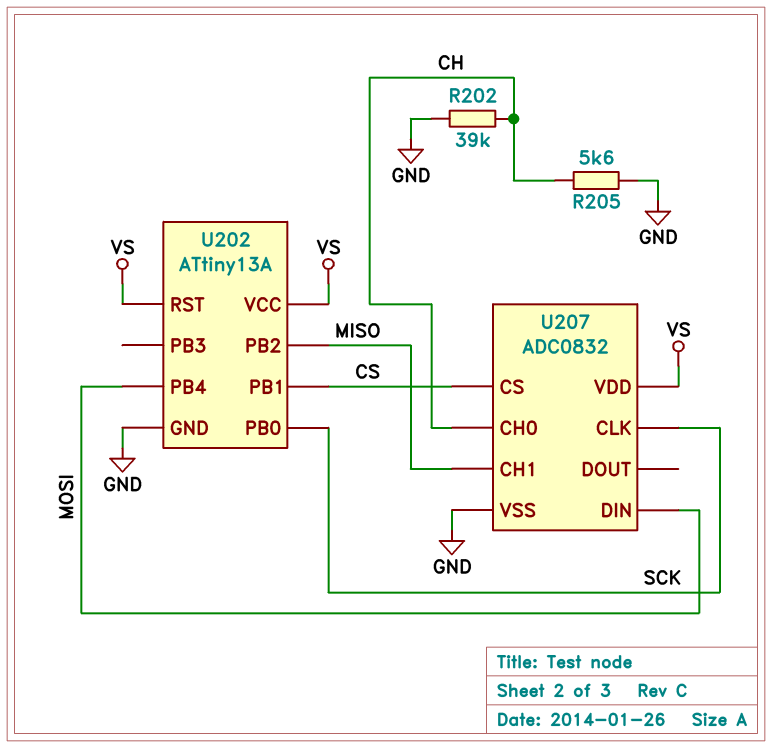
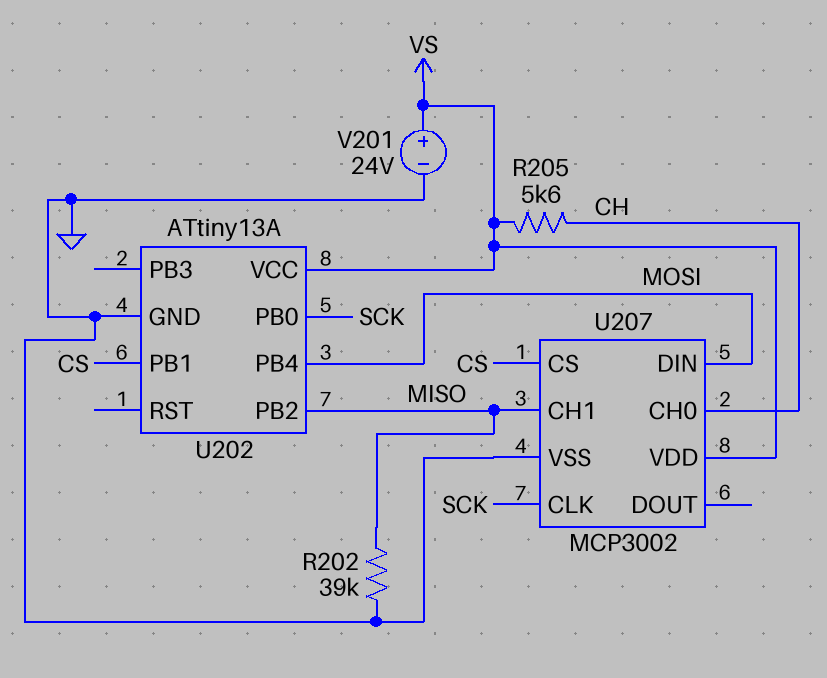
R202: 39k (CH, GND) -> 39k (GND, MISO)
R205: 5.6k (CH, GND) -> 5.6k (CH, VS)
U202 pin RST: VS -> none
U207: ADC0832 -> MCP3002
V201: none -> 24V (plus VS, minus GND)

